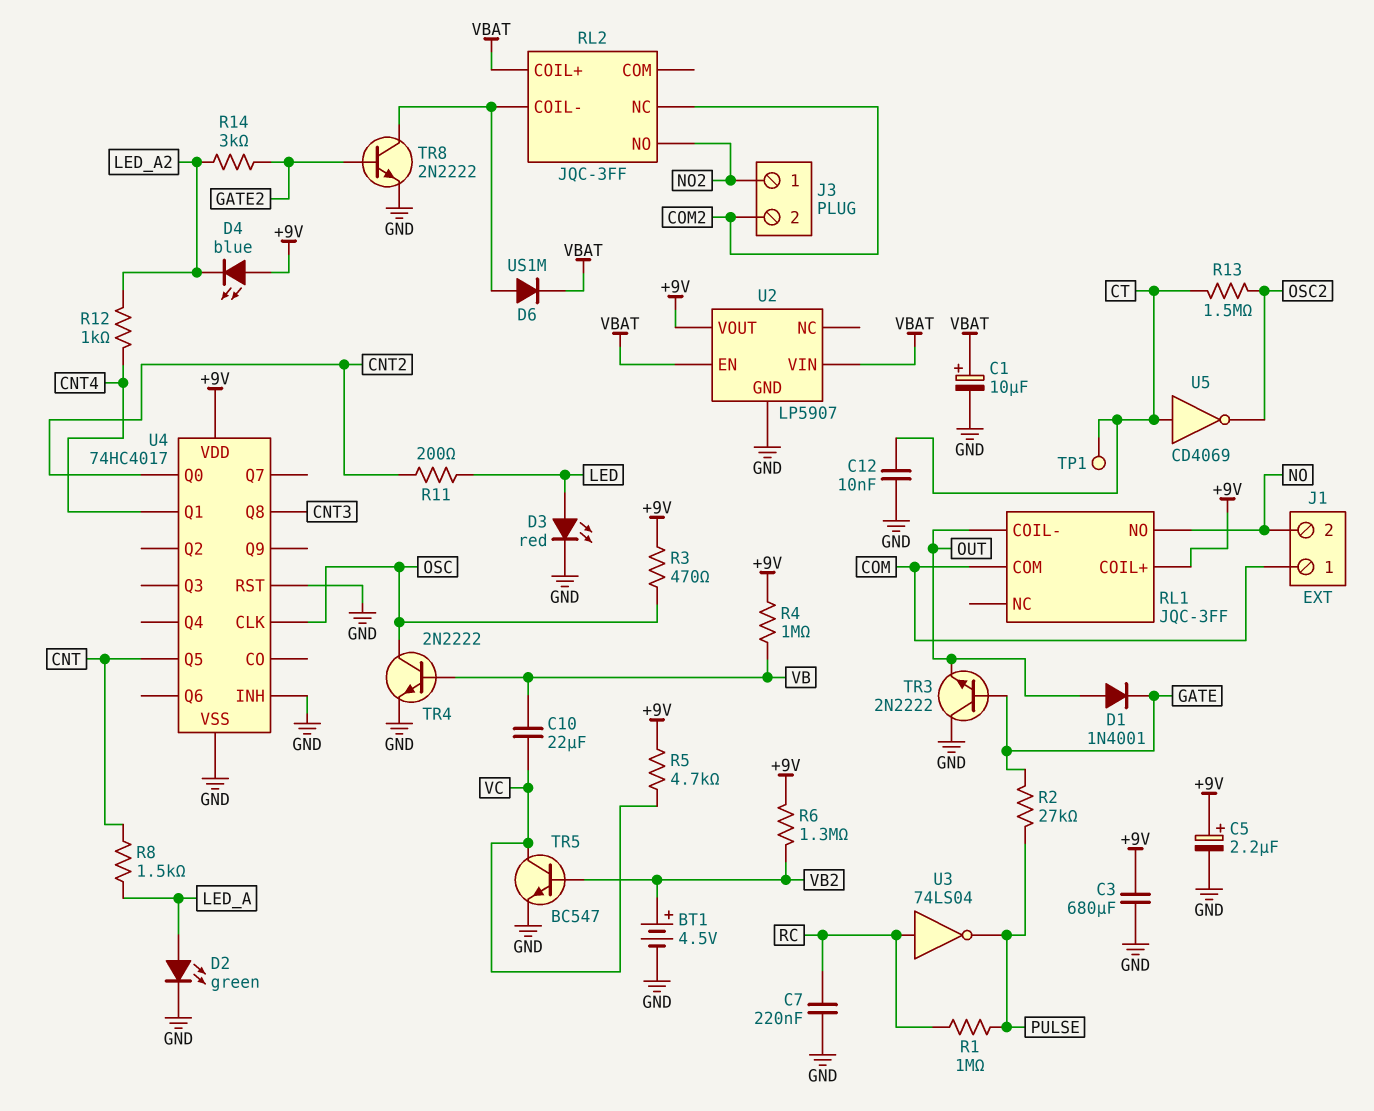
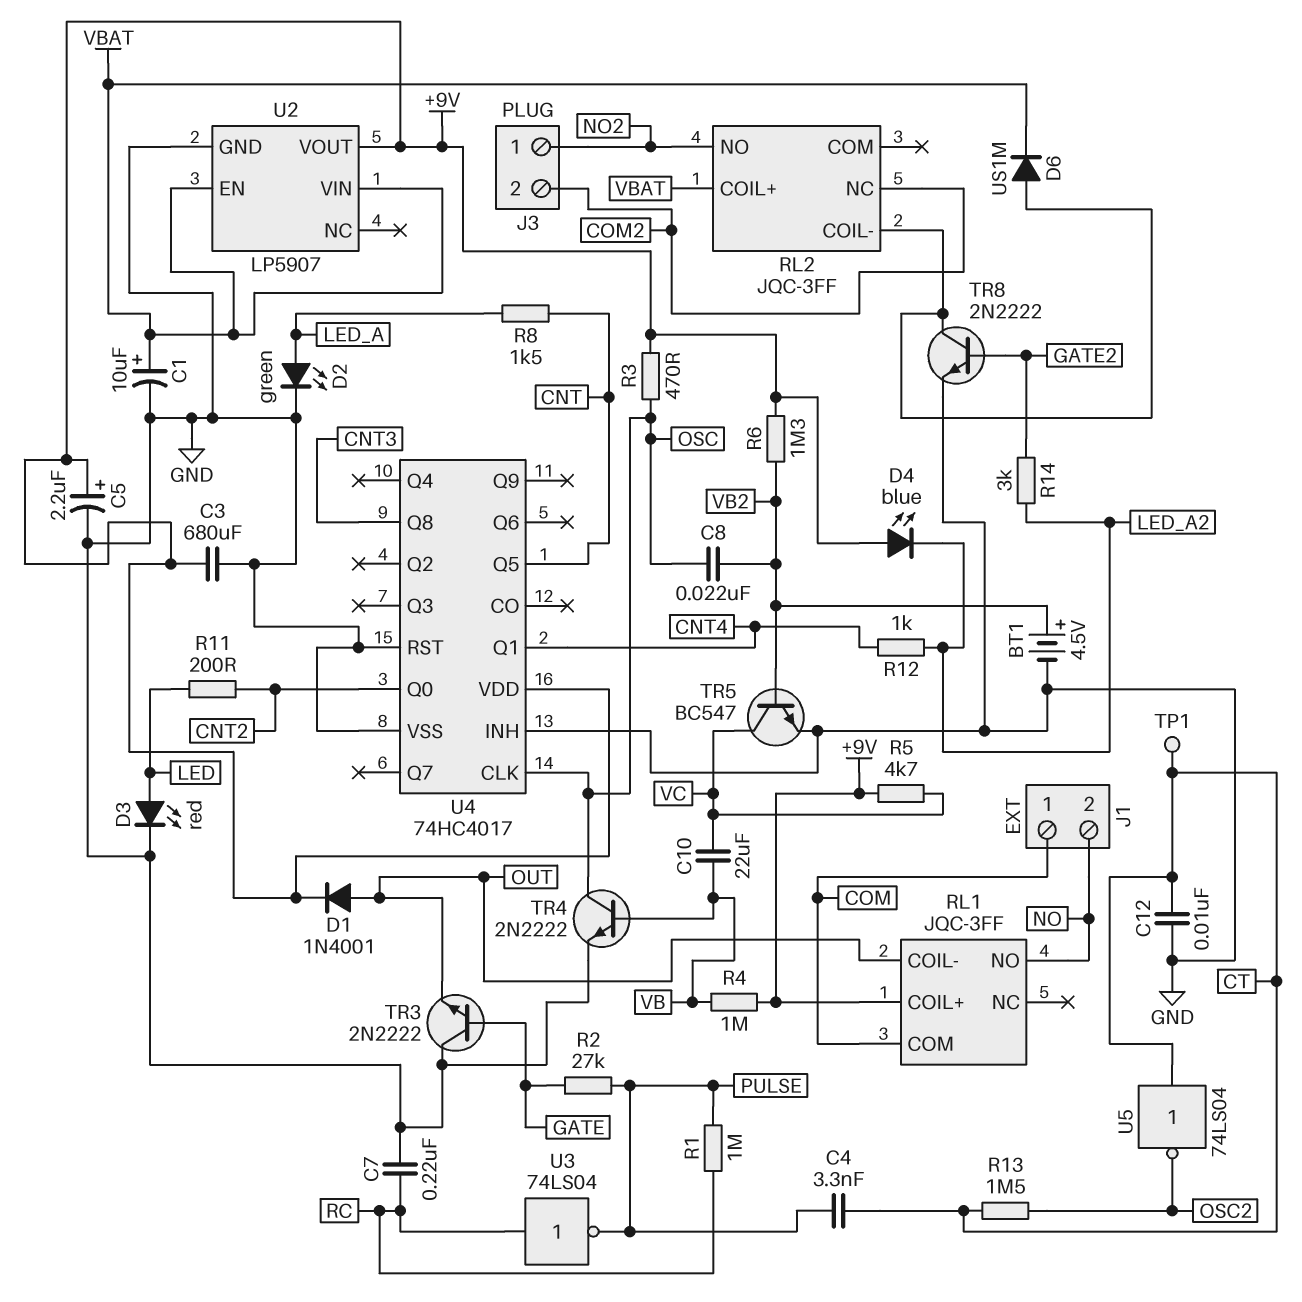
C4: none -> 3.3nF (CT, PULSE)
C8: none -> 22nF (OSC, VB2)
D1: diode 1N4001 (A OUT, K GATE) -> diode 1N4001 (A OUT, K +9V)
U5: NOT CD4069 (in CT, out OSC2) -> NOT 74LS04 (in CT, out OSC2)

